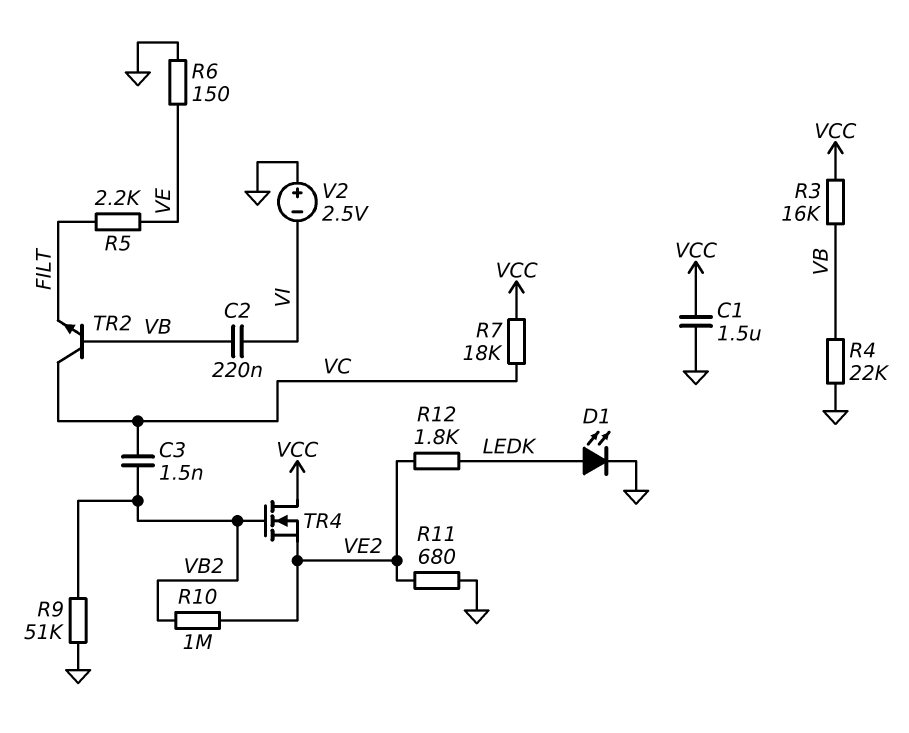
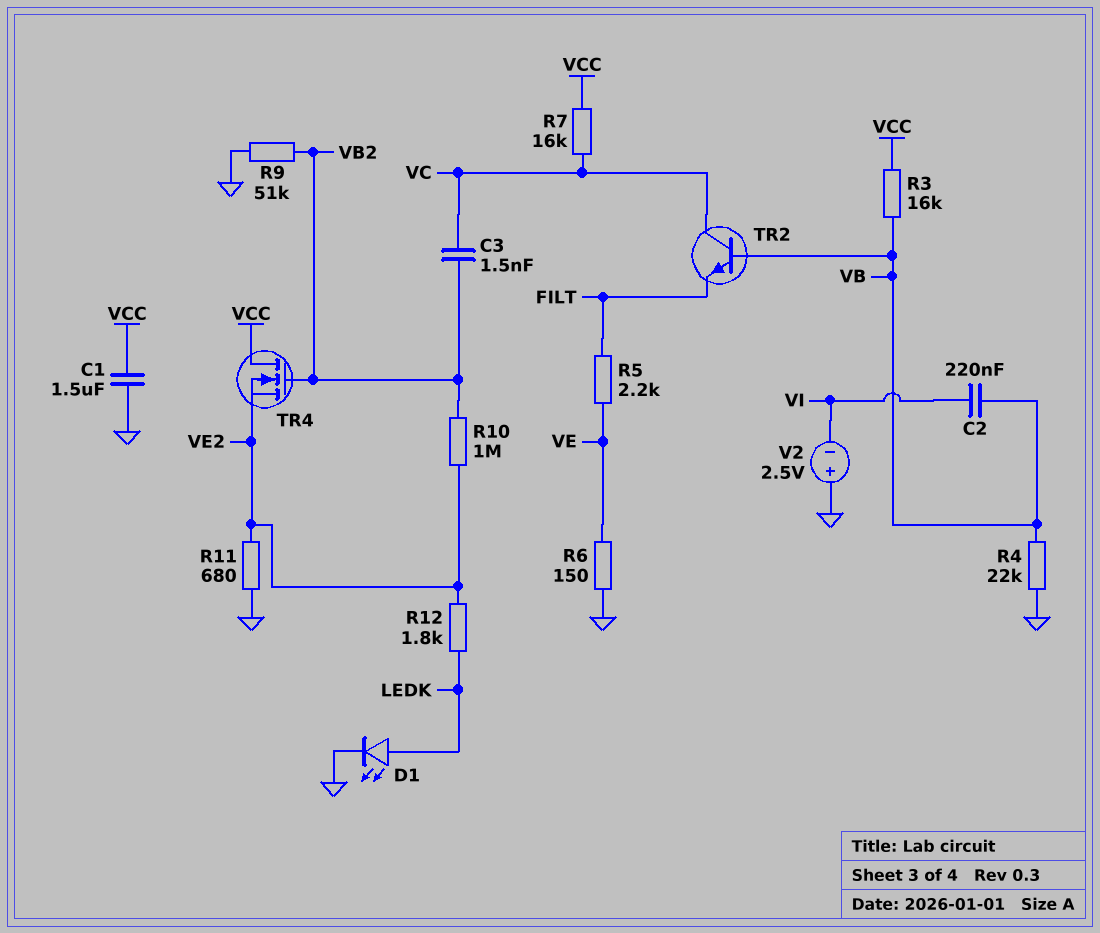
R7: 18k (VC, VCC) -> 16k (VC, VCC)

